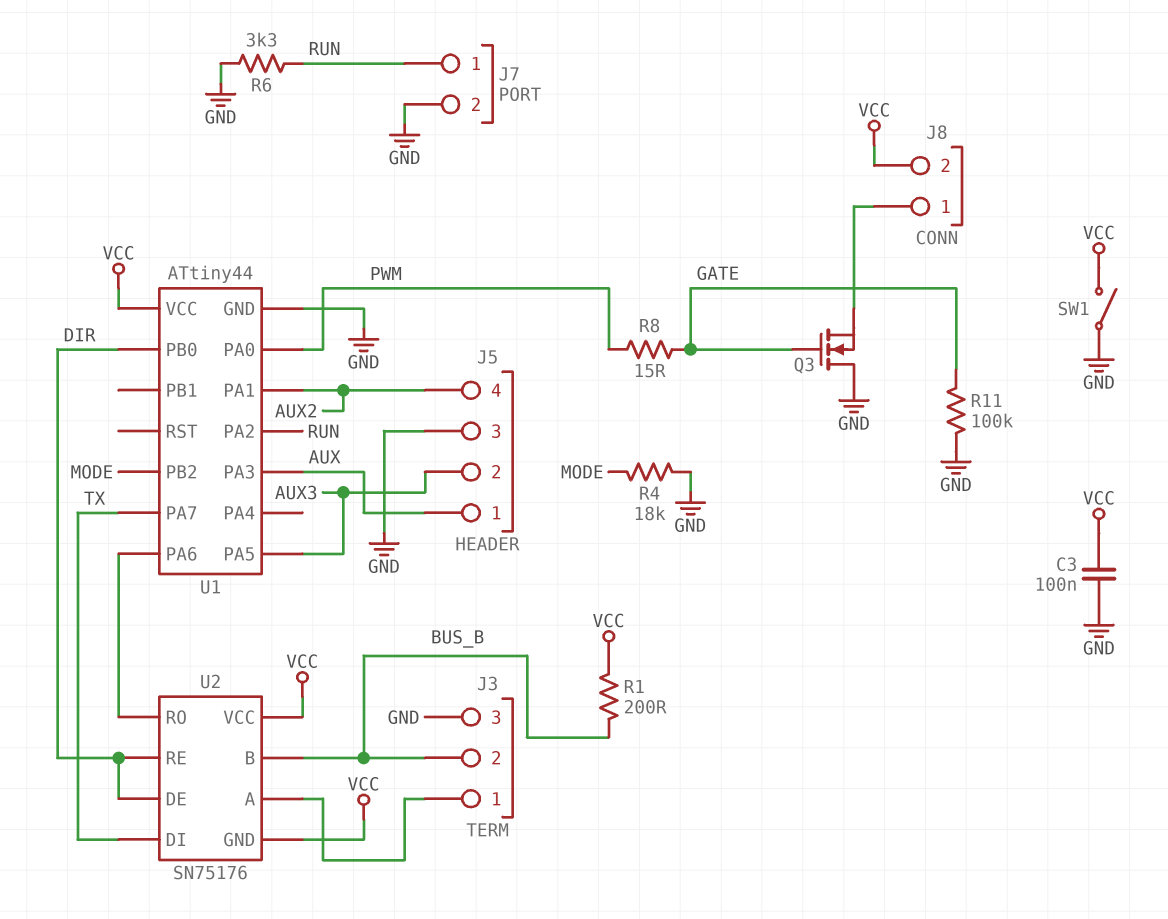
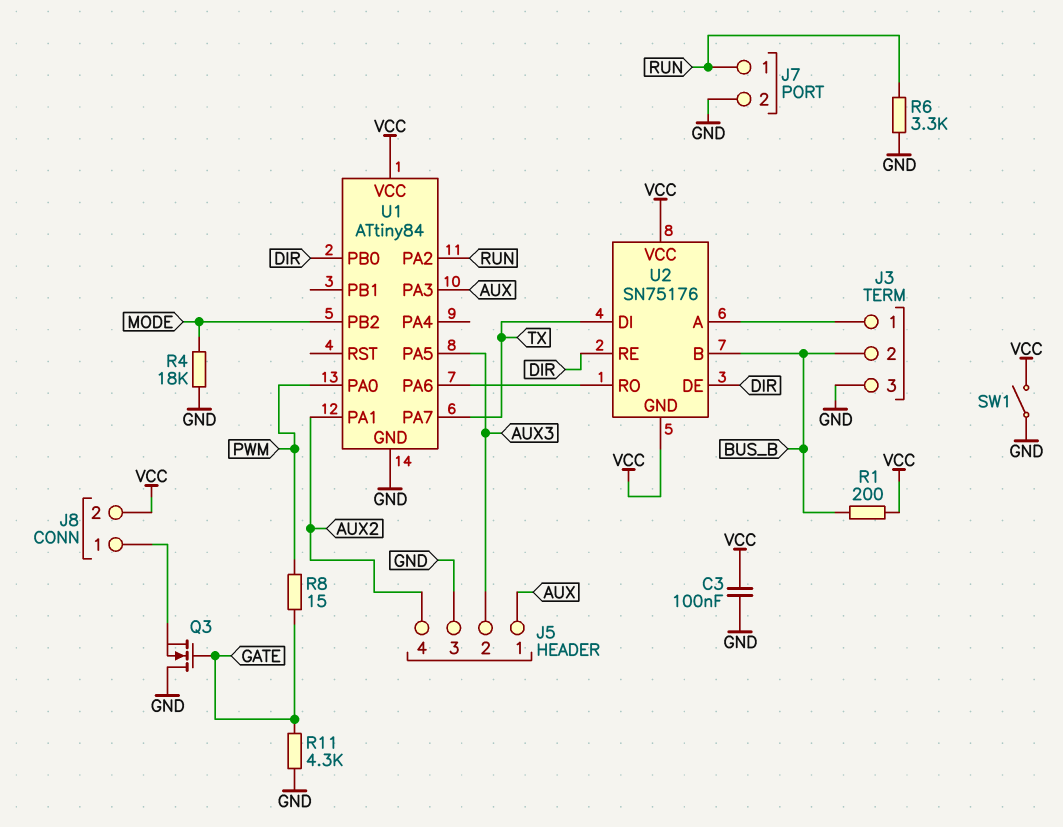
R11: 100k (GATE, GND) -> 4.3k (GATE, GND)
U1: ATtiny44 -> ATtiny84

